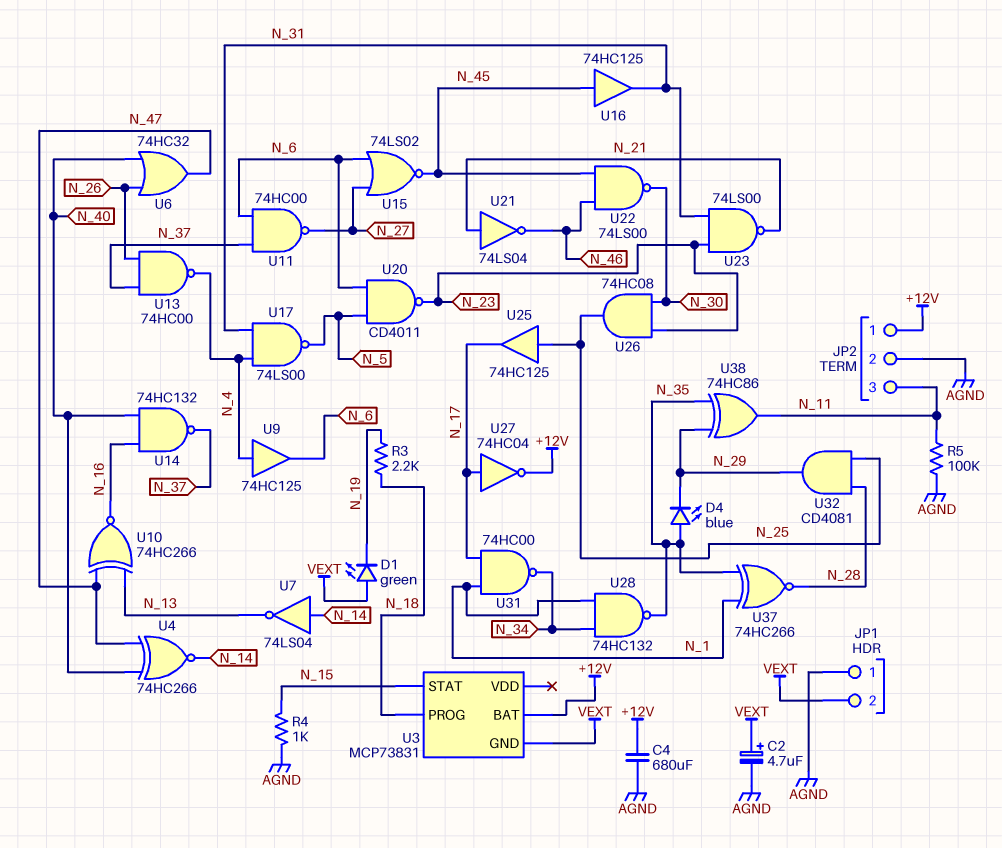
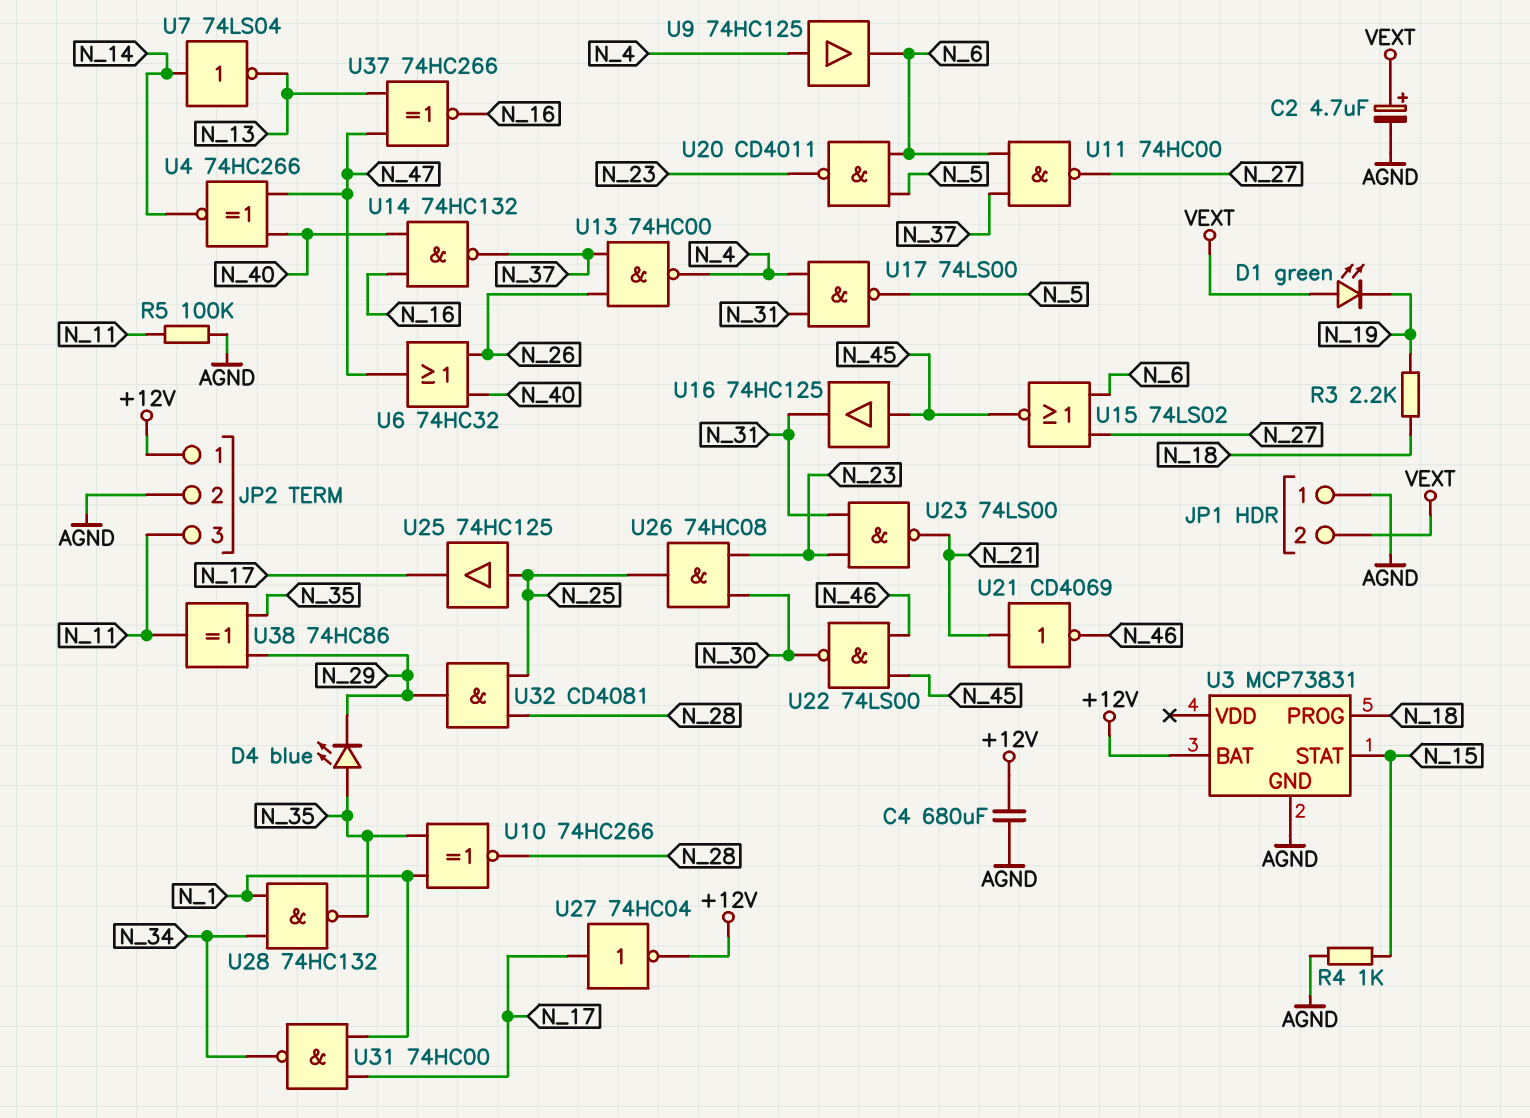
U3 pin GND: VEXT -> AGND
U10: XNOR 74HC266 (in N_13, in N_47, out N_16) -> XNOR 74HC266 (in N_1, in N_35, out N_28)
U21: NOT 74LS04 (in N_21, out N_46) -> NOT CD4069 (in N_21, out N_46)
U37: XNOR 74HC266 (in N_1, in N_35, out N_28) -> XNOR 74HC266 (in N_13, in N_47, out N_16)

